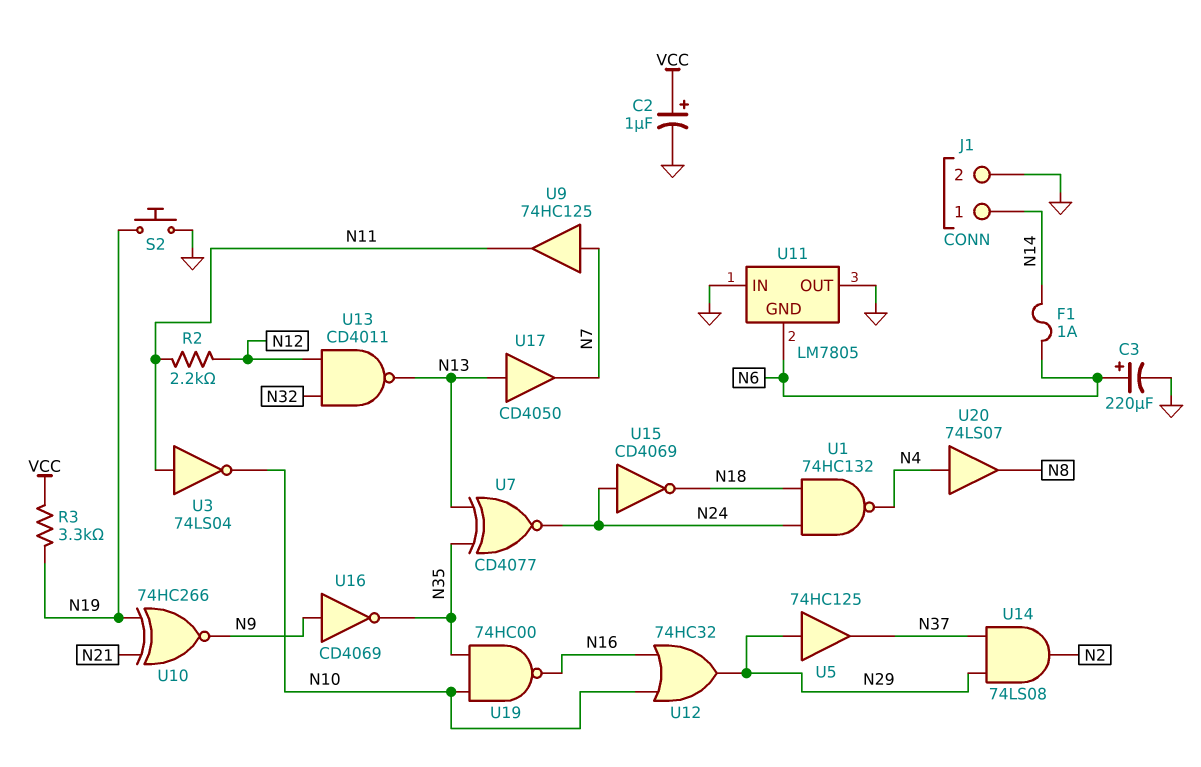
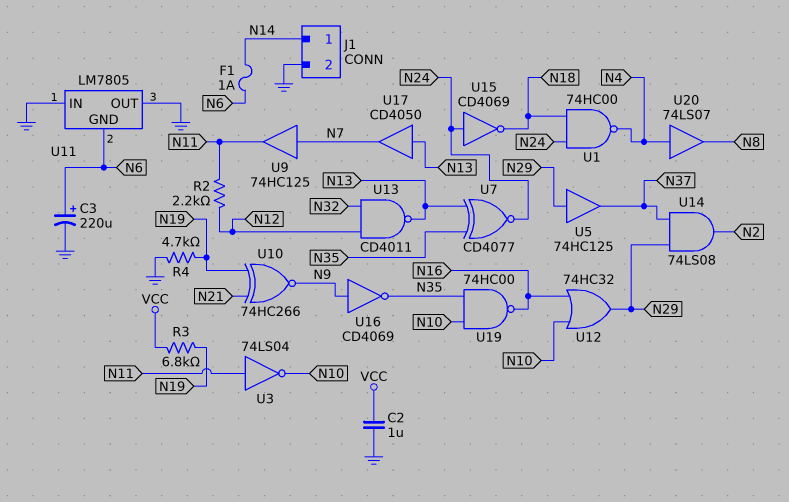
C2: 1uF (plus VCC, minus GND) -> 1uF (GND, VCC)
R3: 3.3k (N19, VCC) -> 6.8k (N19, VCC)
R4: none -> 4.7k (GND, N19)
S2: button (GND, N19) -> none
U1: NAND 74HC132 (in N18, in N24, out N4) -> NAND 74HC00 (in N18, in N24, out N4)

